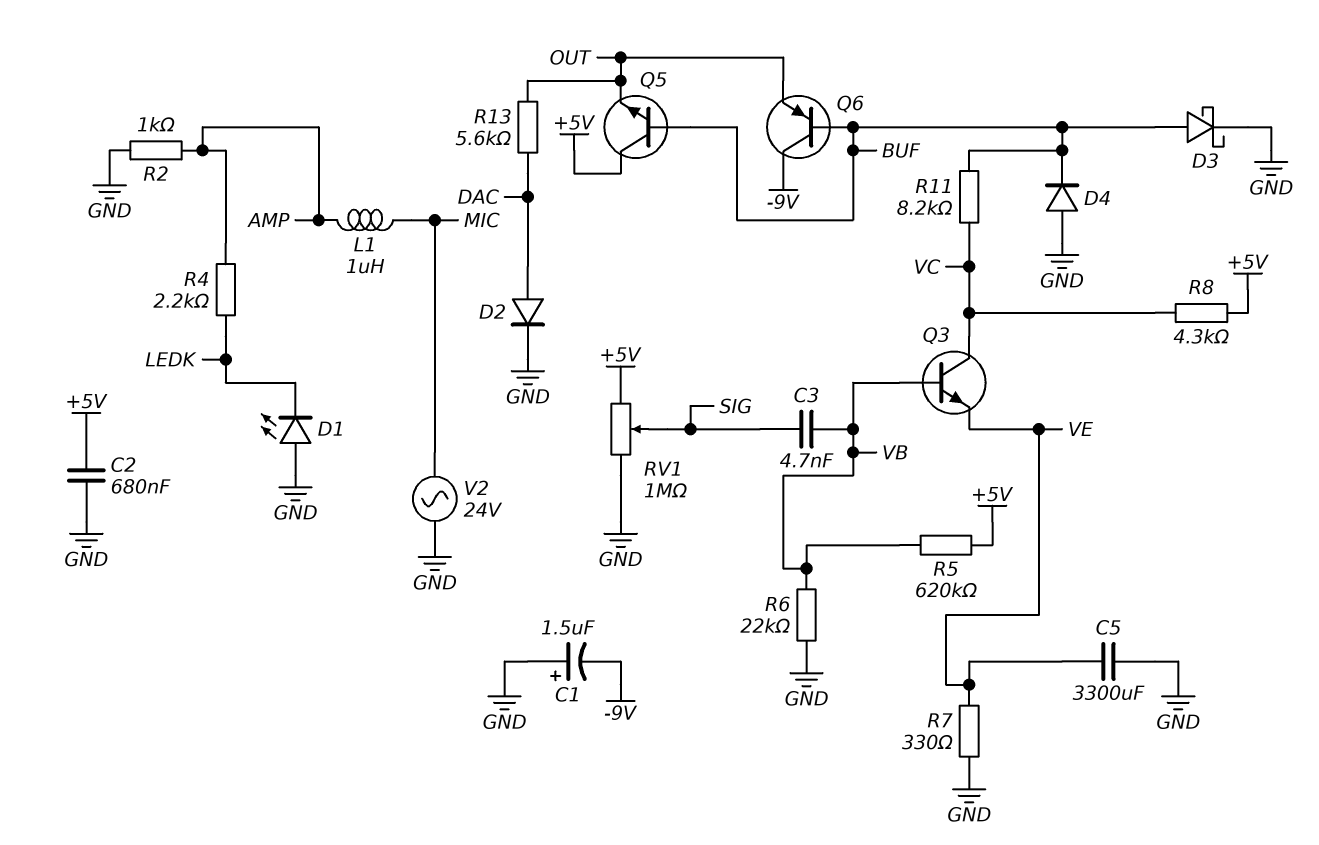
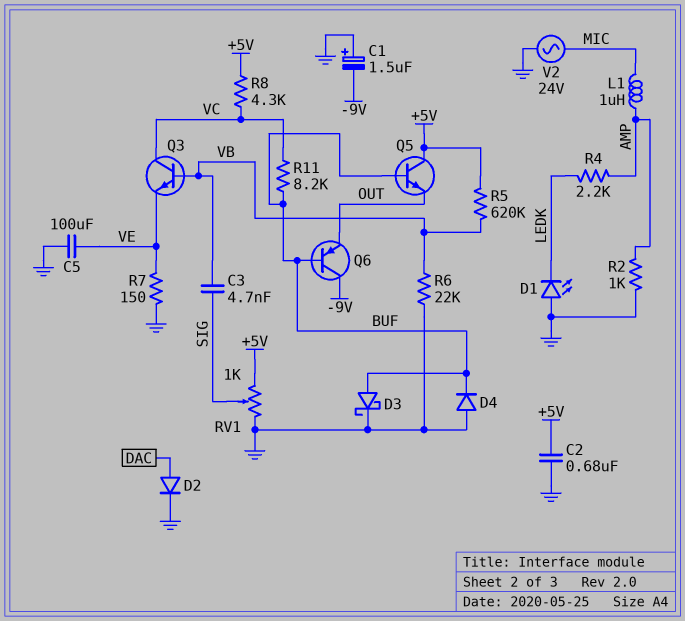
C5: 3300uF (GND, VE) -> 100uF (GND, VE)
R7: 330 (GND, VE) -> 150 (GND, VE)
R13: 5.6k (DAC, OUT) -> none
RV1: 1M (+5V, GND, wiper SIG) -> 1k (+5V, GND, wiper SIG)

